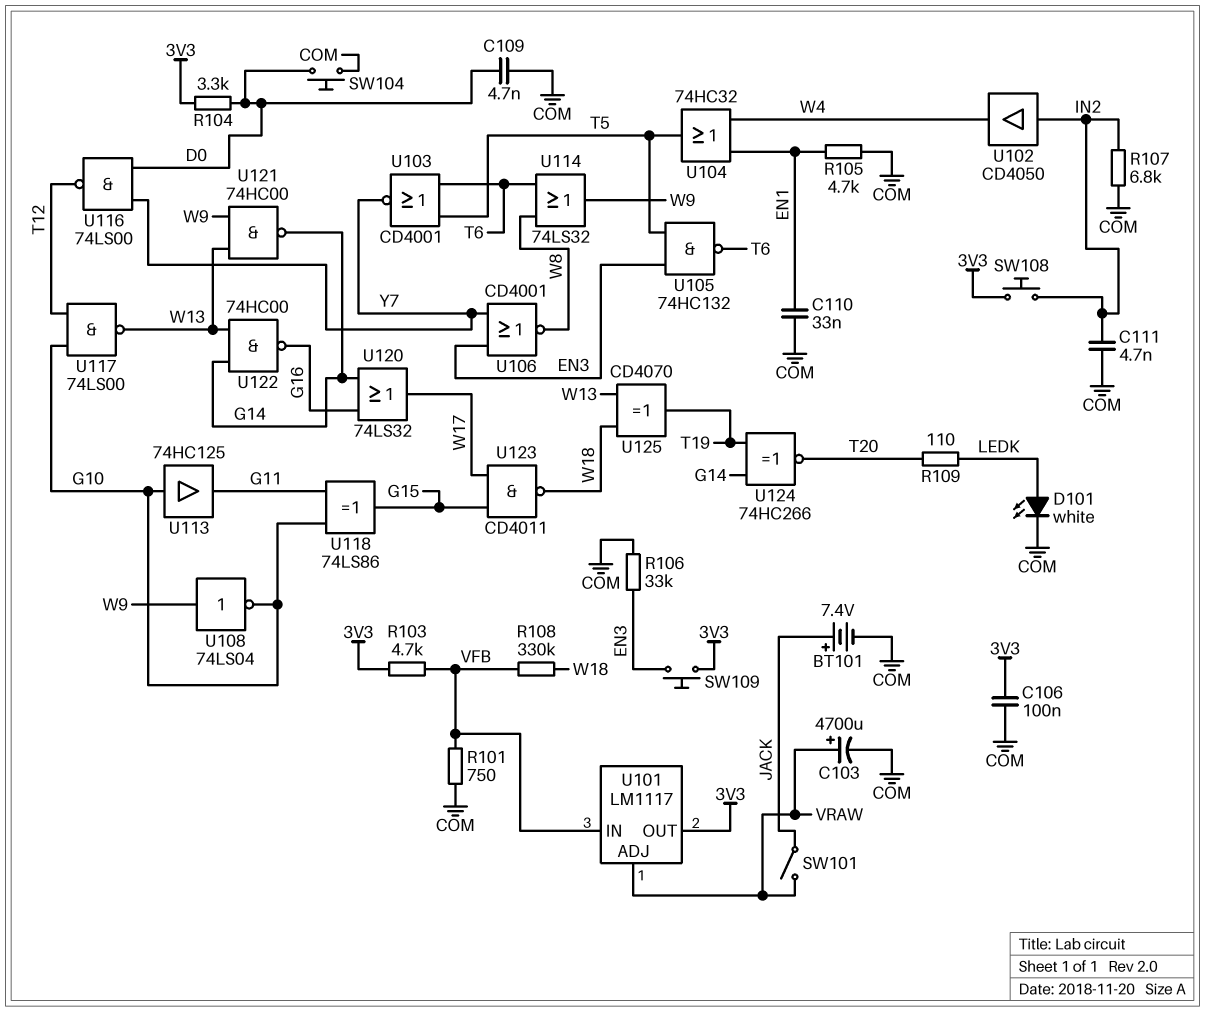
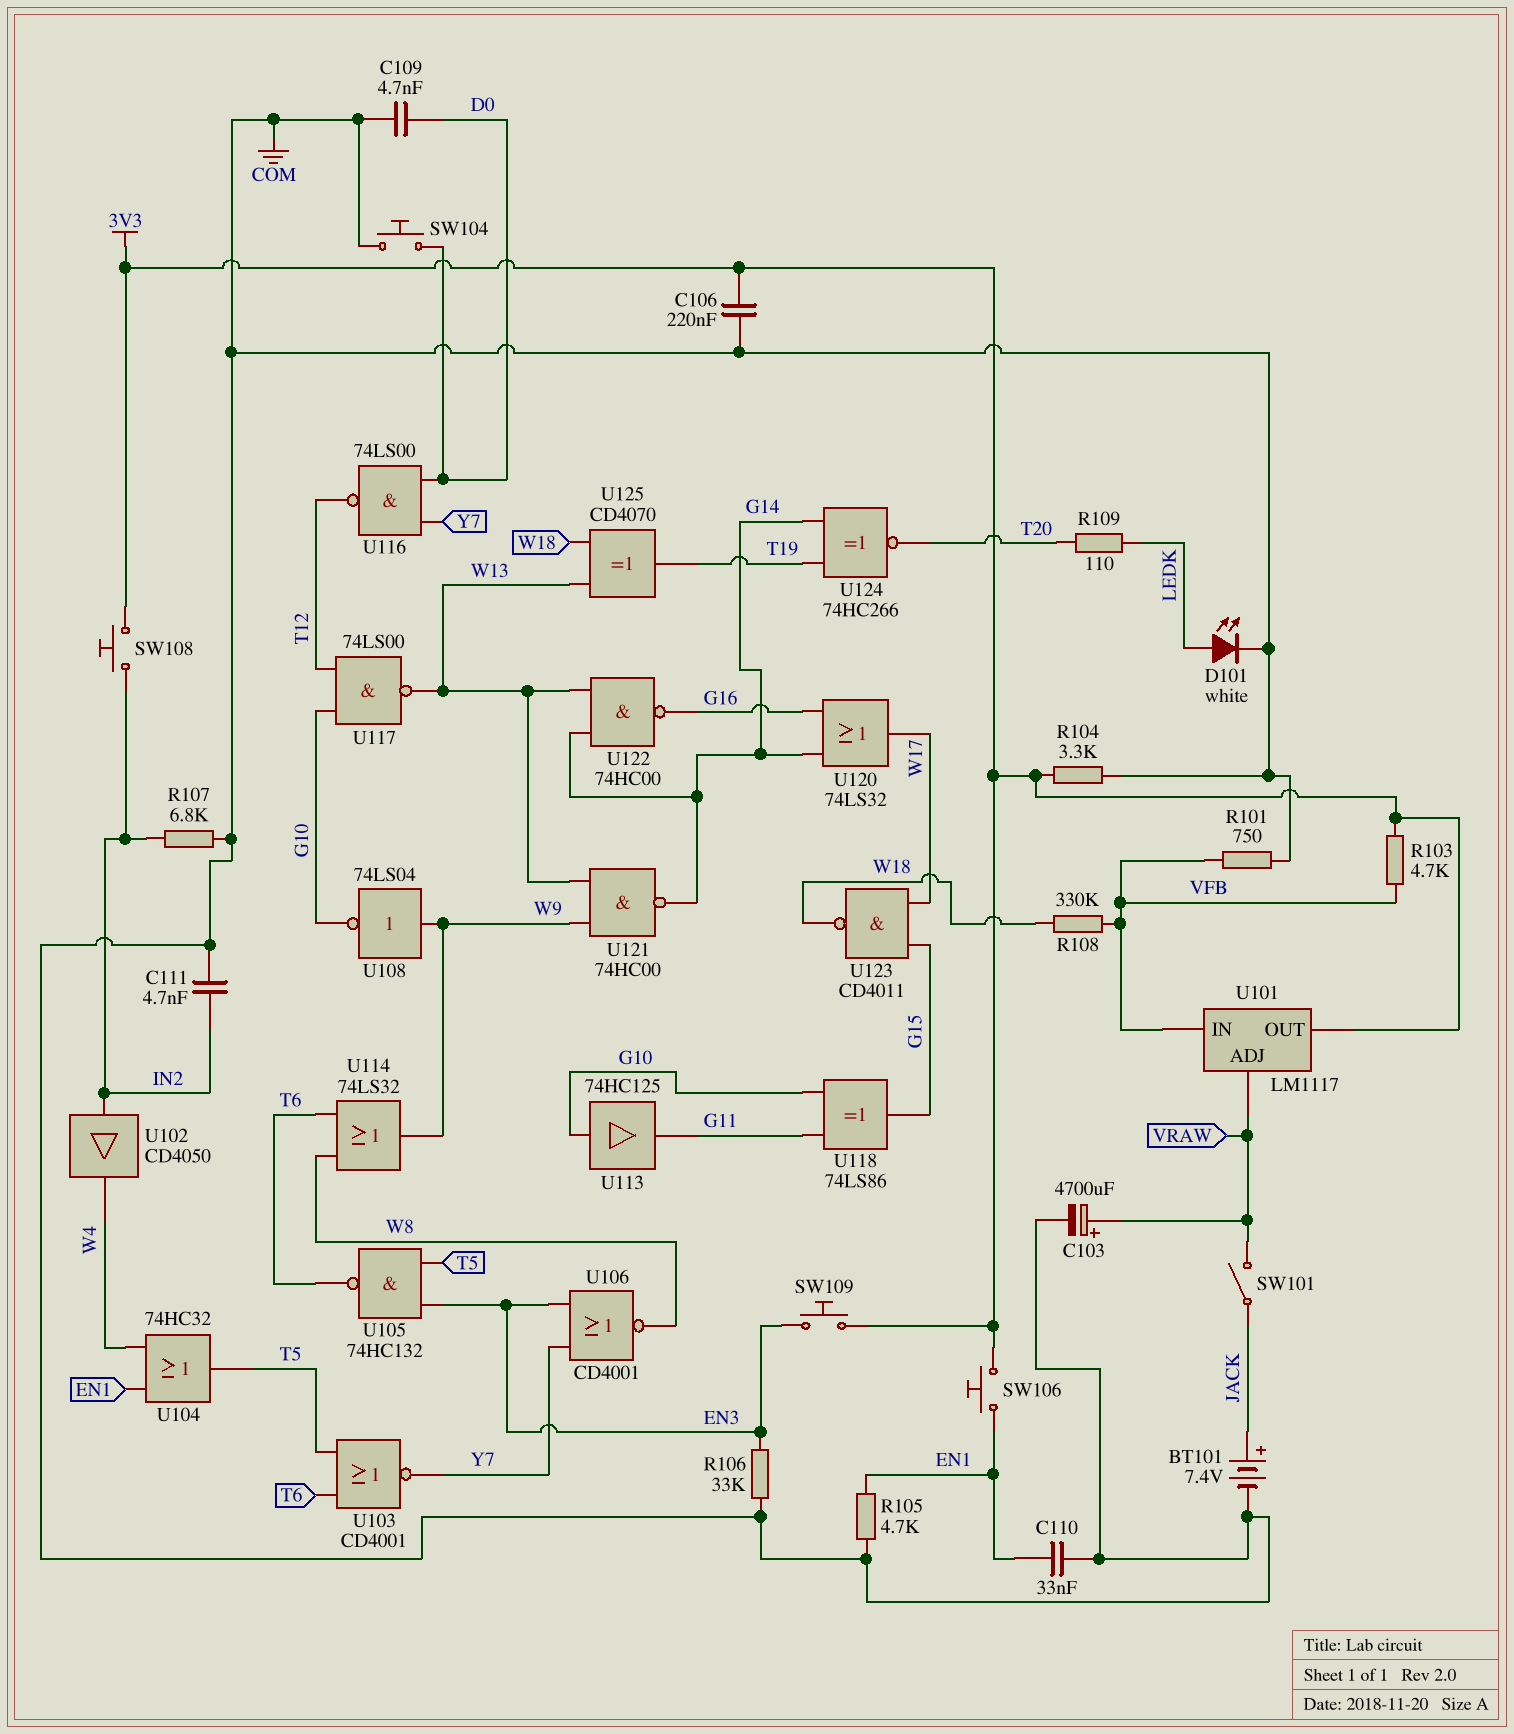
C106: 100nF (3V3, COM) -> 220nF (3V3, COM)
R104: 3.3k (3V3, D0) -> 3.3k (3V3, COM)
SW106: none -> button (3V3, EN1)

